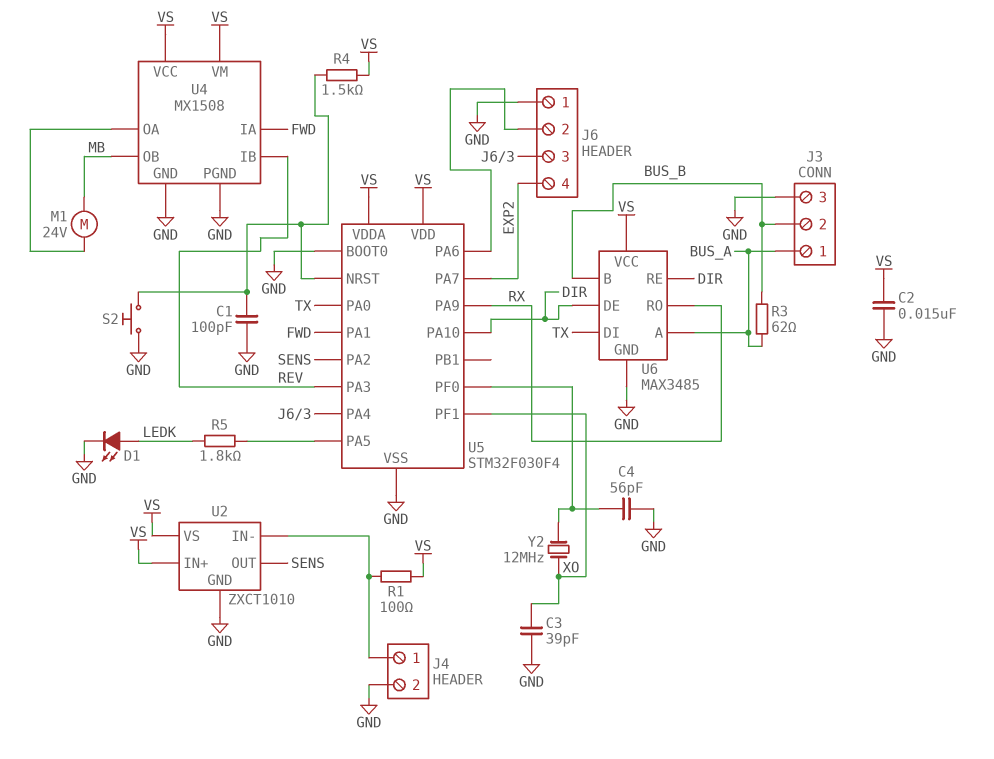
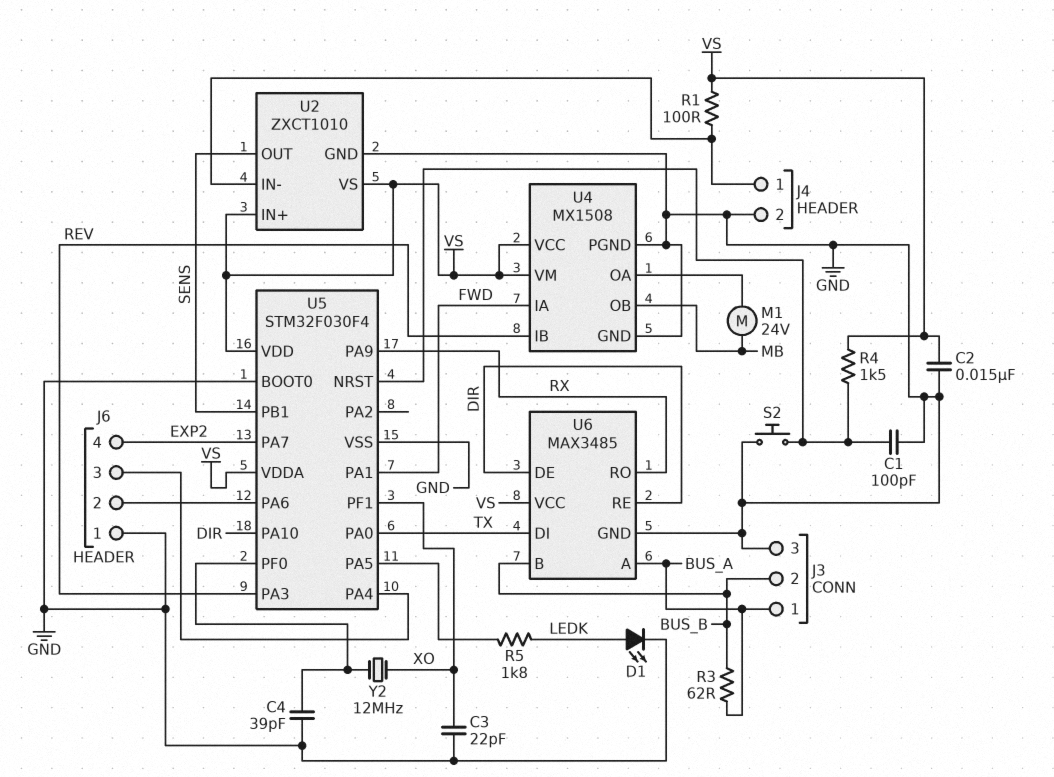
C3: 39pF (GND, XO) -> 22pF (GND, XO)
C4: 56pF (GND, U5/PF0) -> 39pF (GND, U5/PF0)
U5 pin PA2: SENS -> none
U5 pin PB1: none -> SENS

